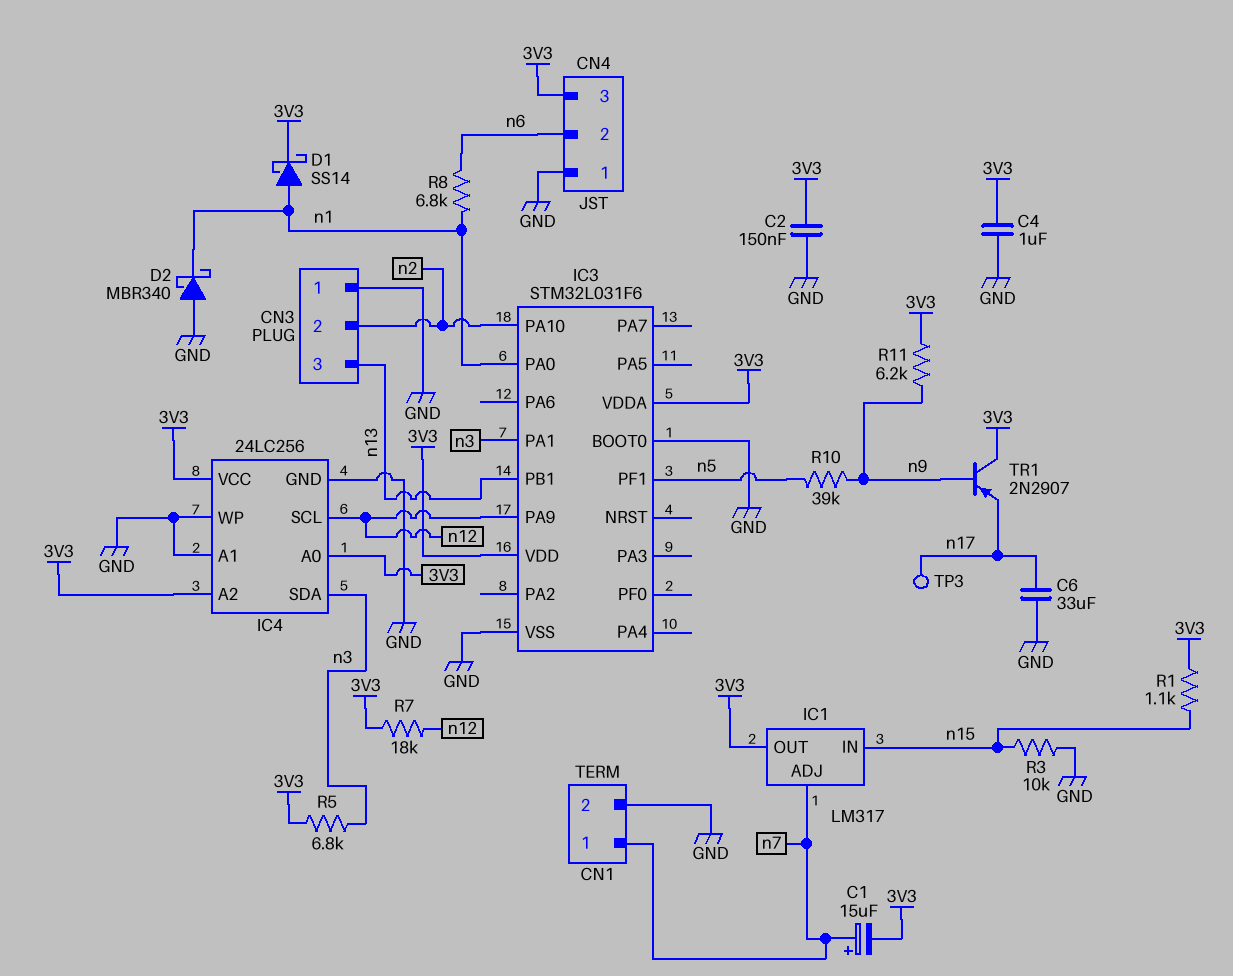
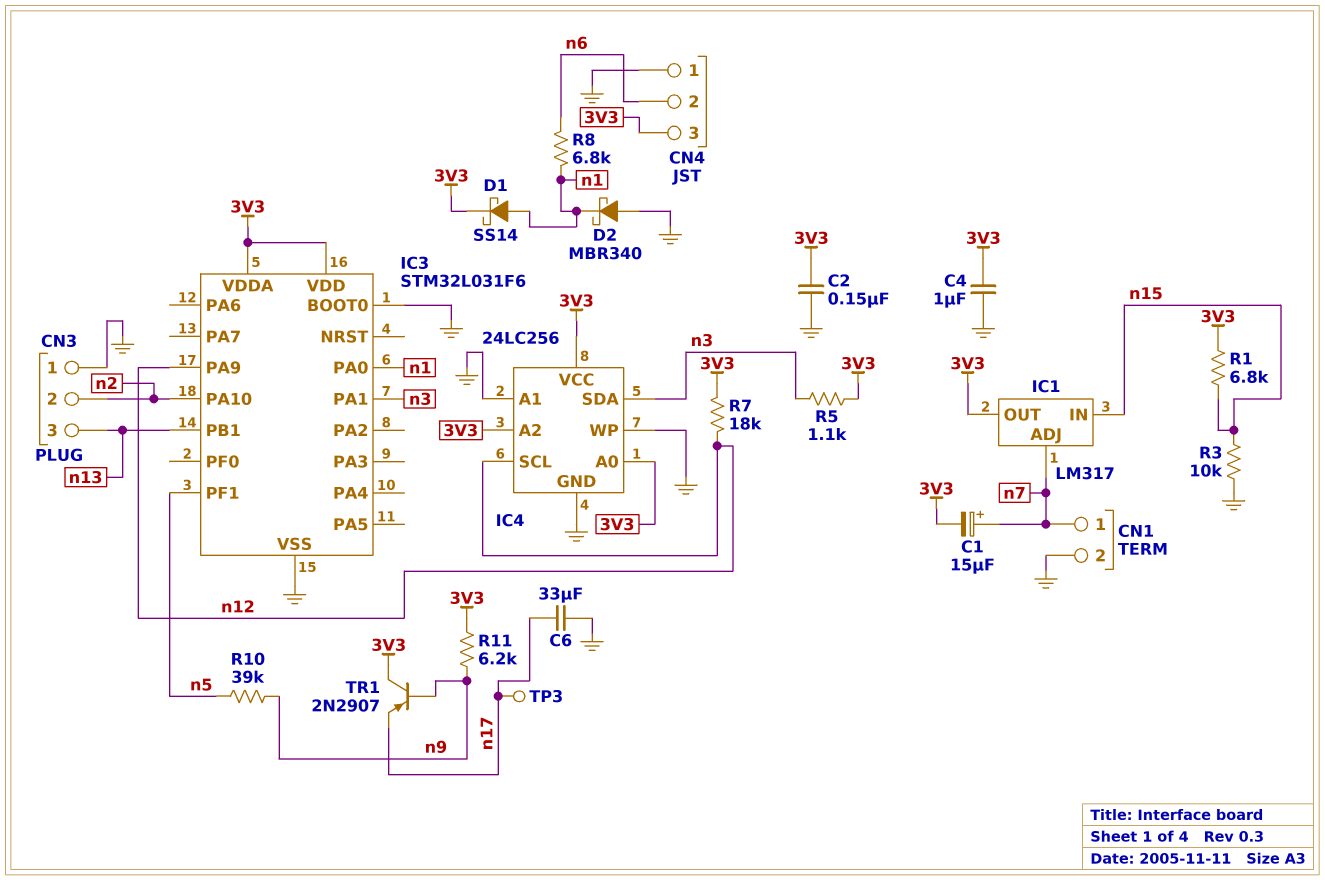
R1: 1.1k (3V3, n15) -> 6.8k (3V3, n15)
R5: 6.8k (3V3, n3) -> 1.1k (3V3, n3)

